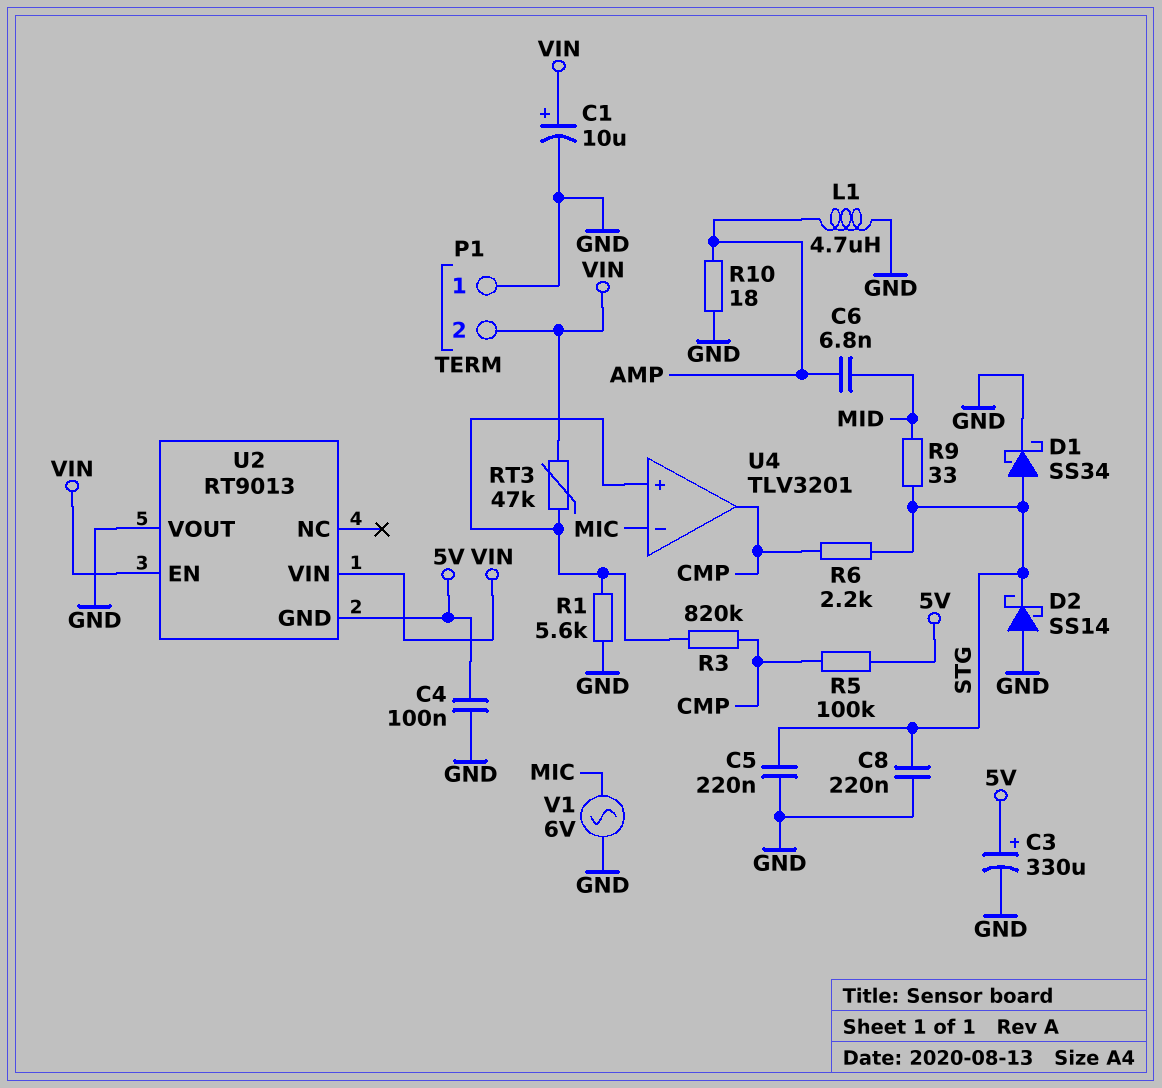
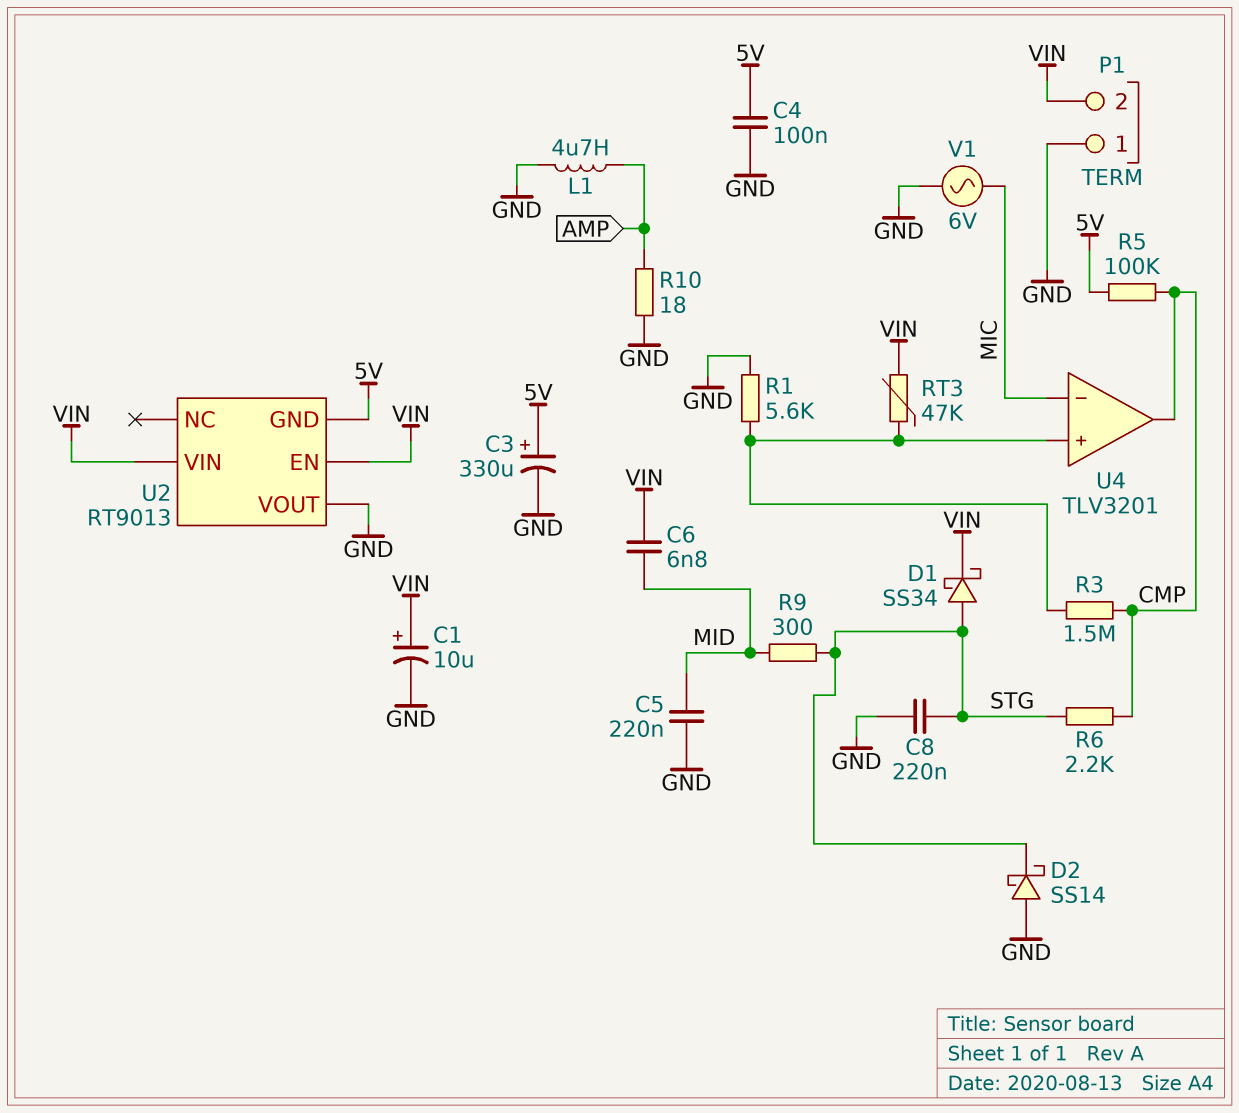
C5: 220nF (GND, STG) -> 220nF (GND, MID)
C6: 6.8nF (AMP, MID) -> 6.8nF (MID, VIN)
D1: schottky SS34 (A STG, K GND) -> schottky SS34 (A STG, K VIN)
R3: 820k (CMP, U4/in+) -> 1.5M (CMP, U4/in+)
R9: 33 (MID, STG) -> 300 (MID, STG)

